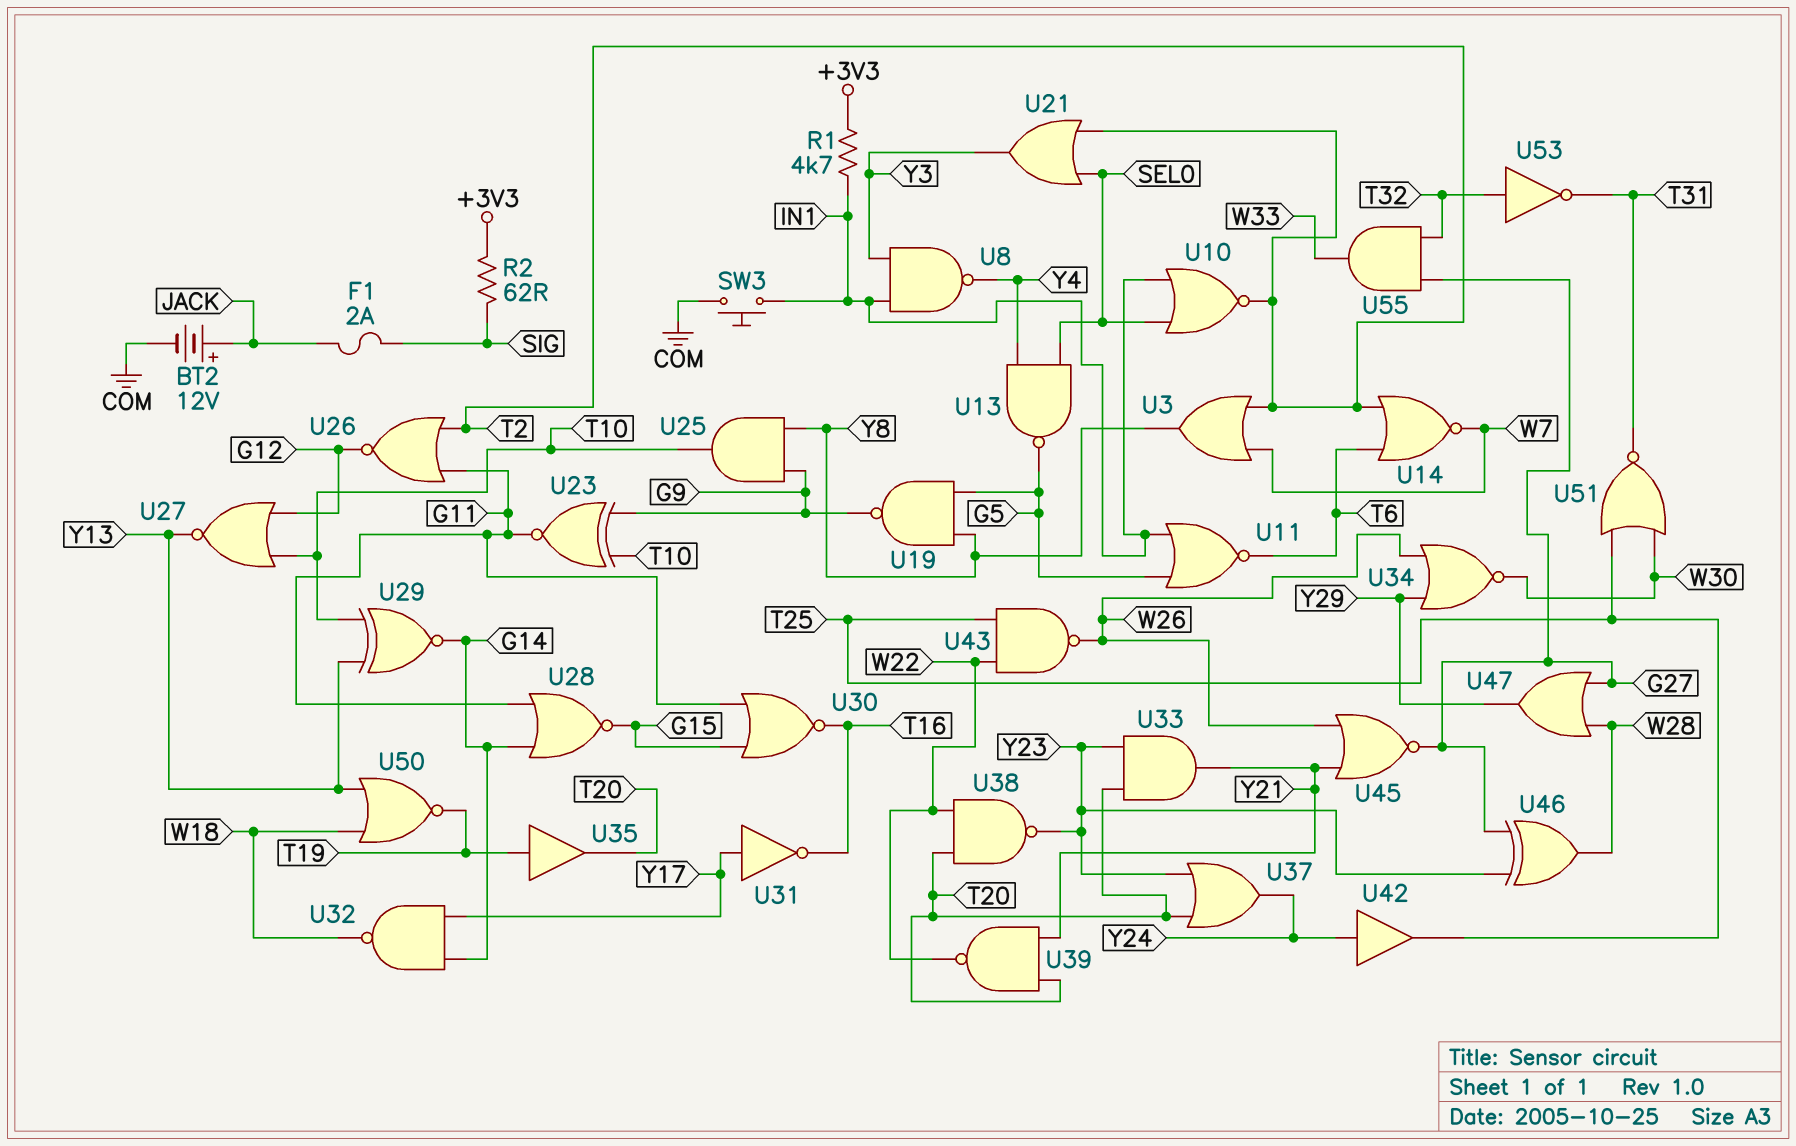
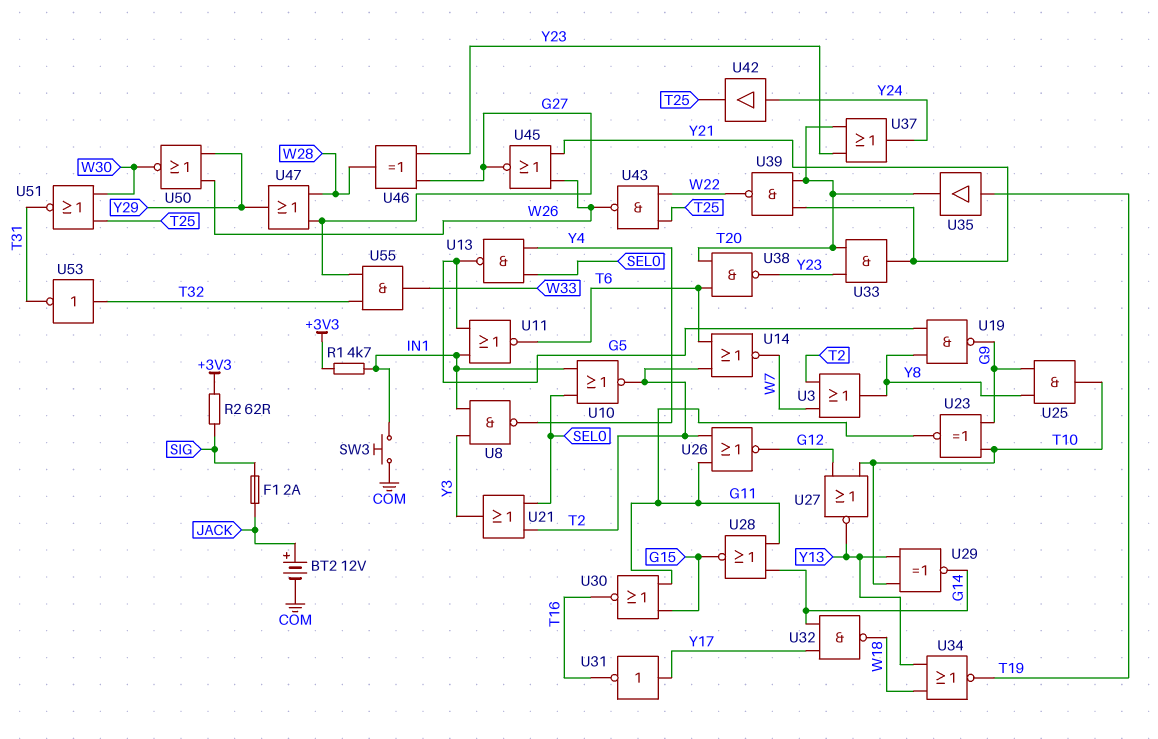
U34: NOR (in W26, in Y29, out W30) -> NOR (in W18, in Y13, out T19)
U38: NAND (in T20, in W22, out Y23) -> NAND (in T6, in T20, out Y23)
U50: NOR (in W18, in Y13, out T19) -> NOR (in W26, in Y29, out W30)

